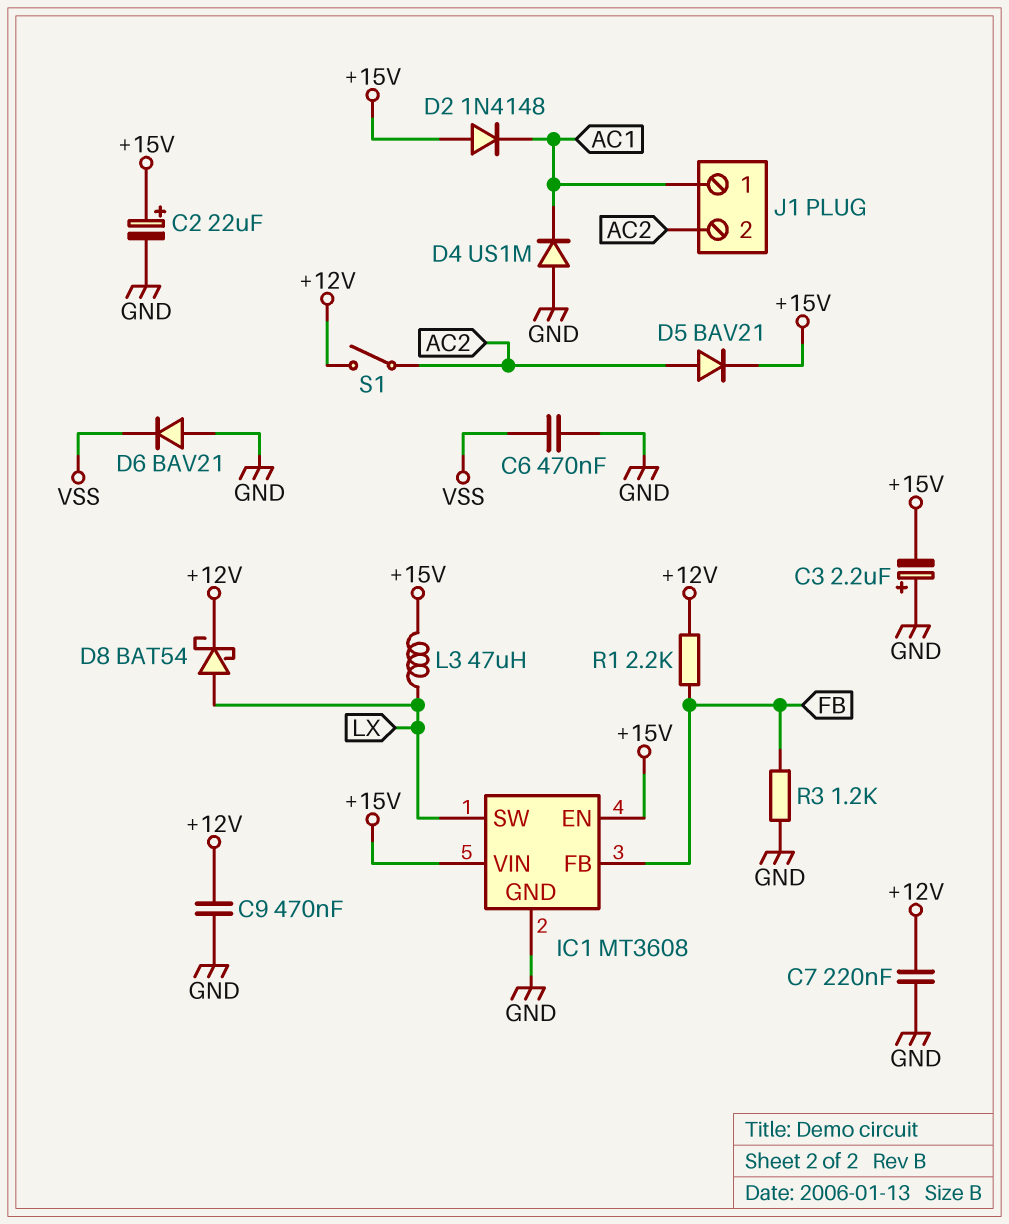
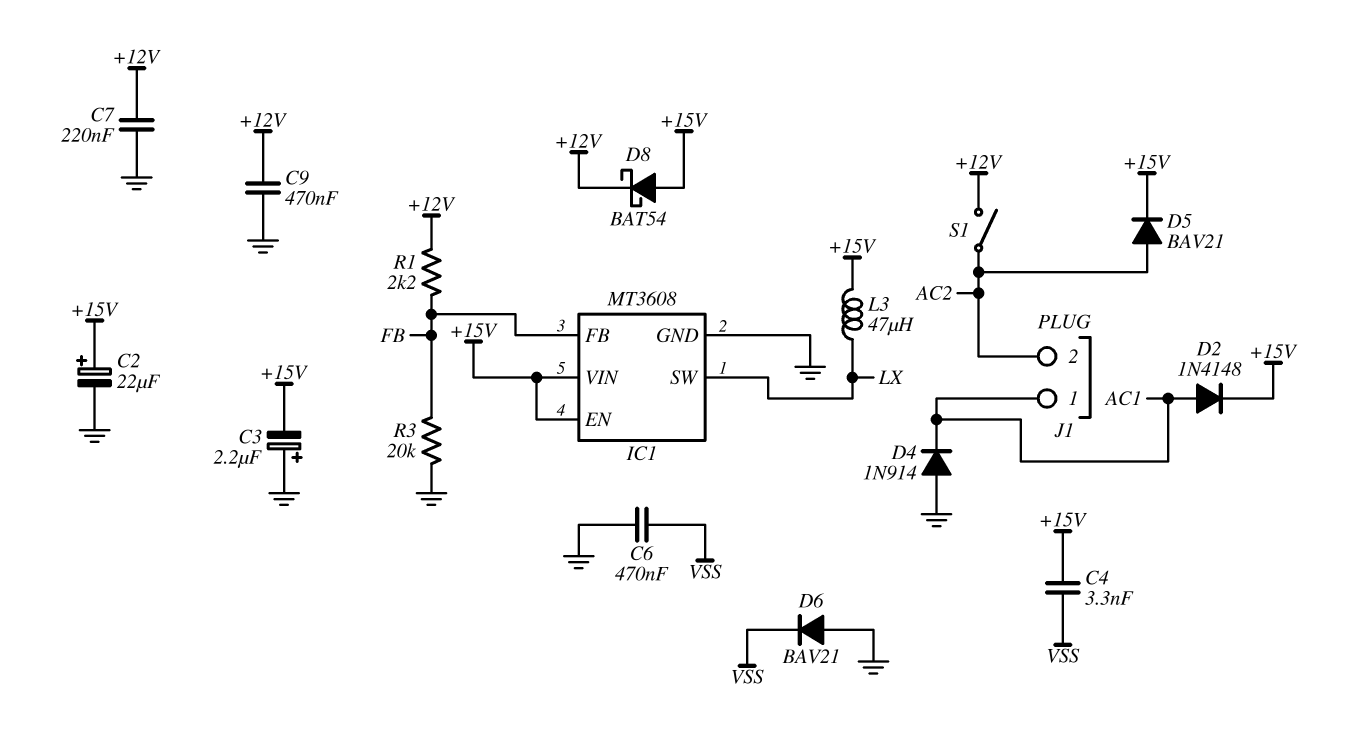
C4: none -> 3.3nF (+15V, VSS)
D2: diode 1N4148 (A +15V, K AC1) -> diode 1N4148 (A AC1, K +15V)
D4: diode US1M (A GND, K AC1) -> diode 1N914 (A GND, K AC1)
D8: schottky BAT54 (A LX, K +12V) -> schottky BAT54 (A +15V, K +12V)
R3: 1.2k (FB, GND) -> 20k (FB, GND)

